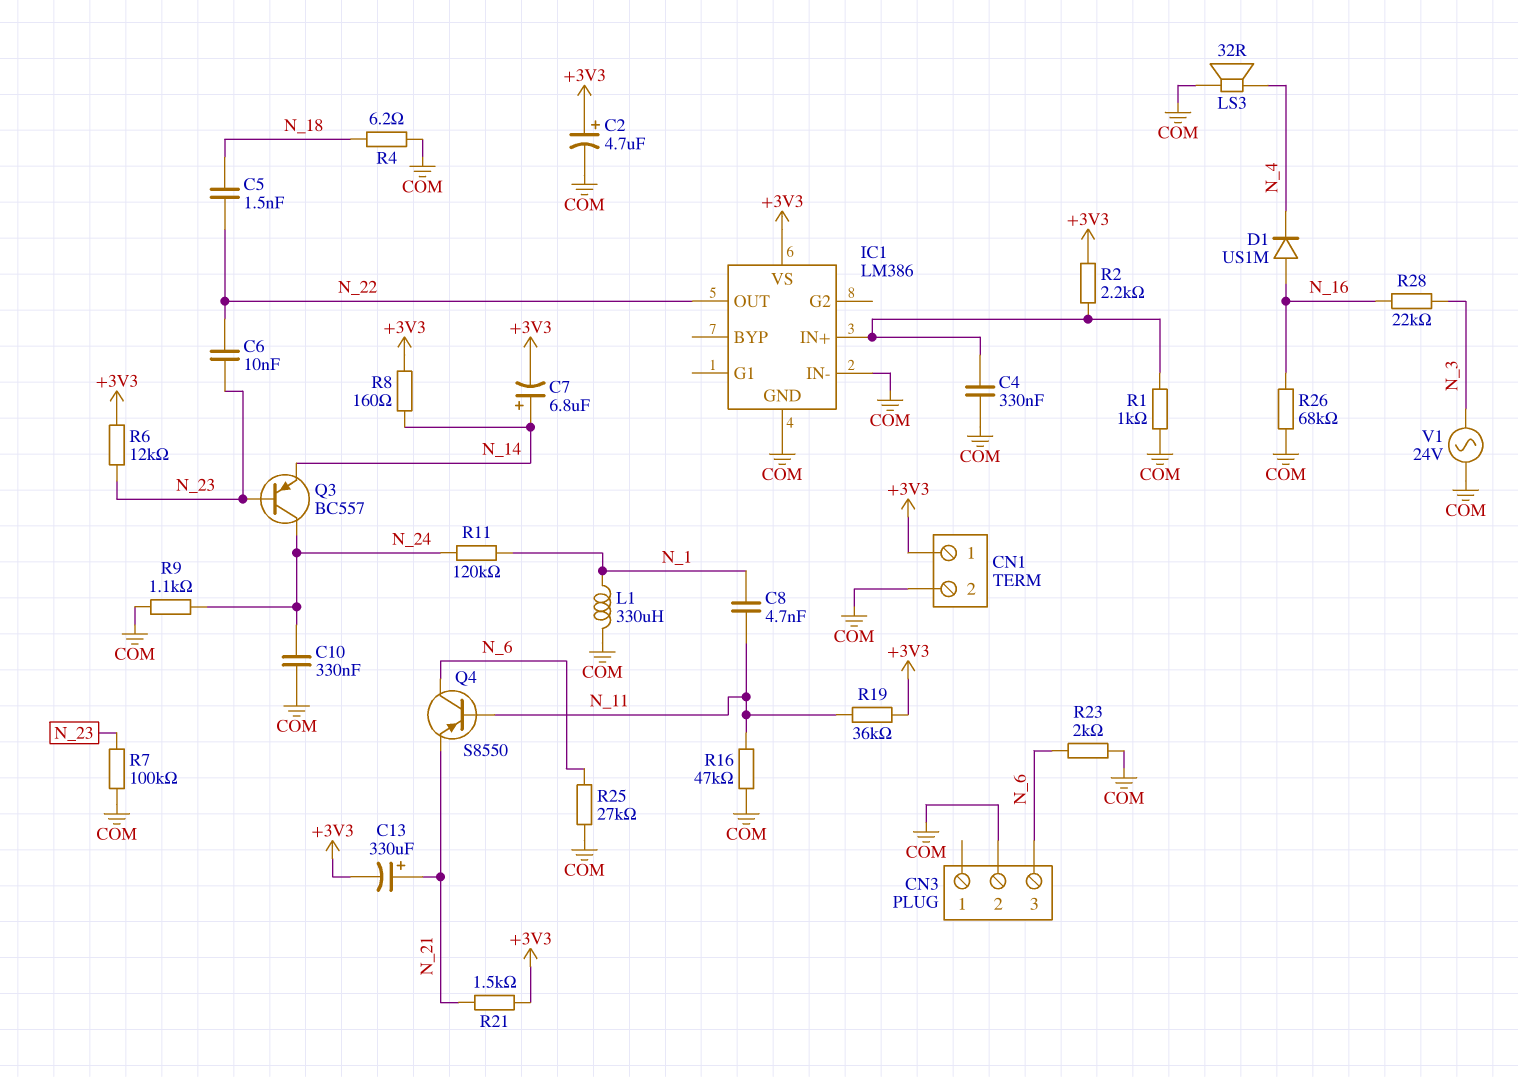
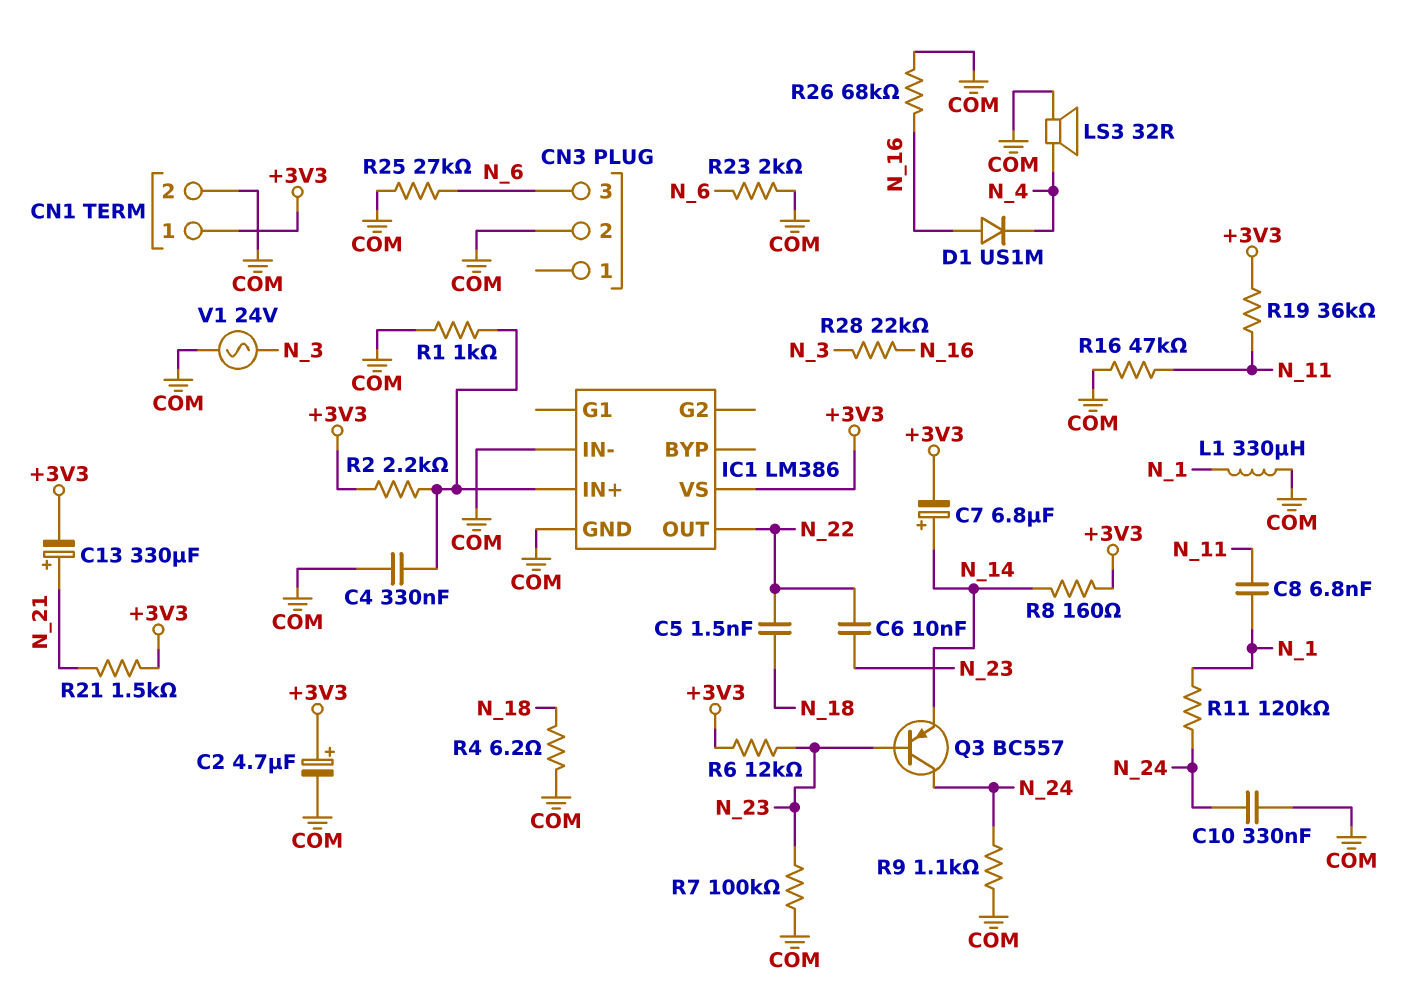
C8: 4.7nF (N_1, N_11) -> 6.8nF (N_1, N_11)
Q4: PNP S8550 (B N_11, C N_6, E N_21) -> none

